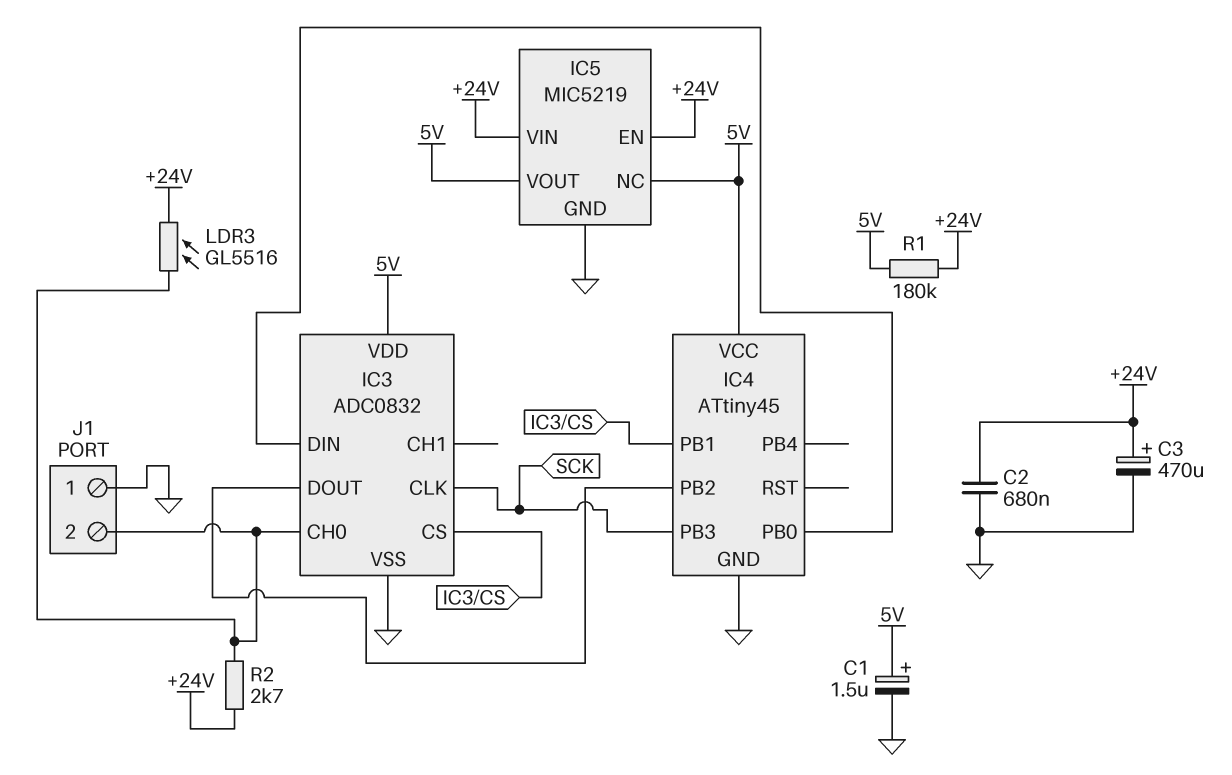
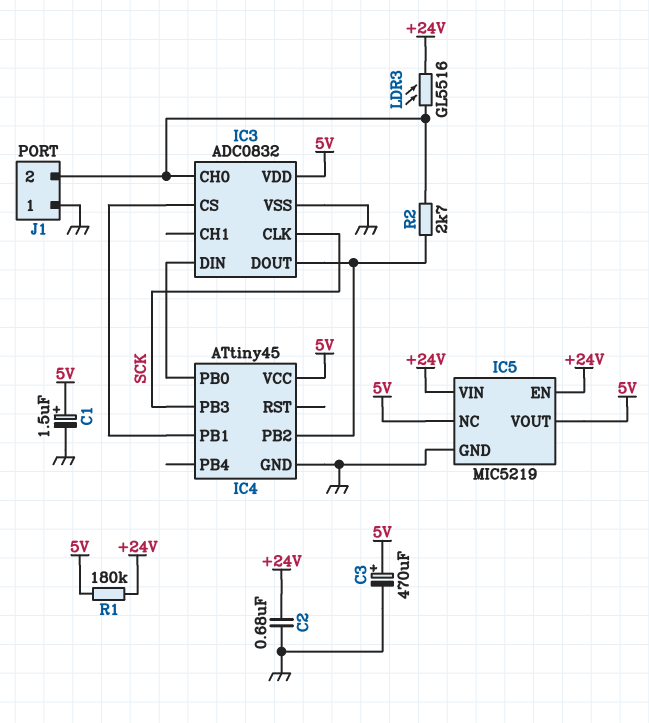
C3: 470uF (plus +24V, minus GND) -> 470uF (plus 5V, minus GND)
R2: 2.7k (+24V, IC3/CH0) -> 2.7k (IC3/CH0, IC3/DOUT)

